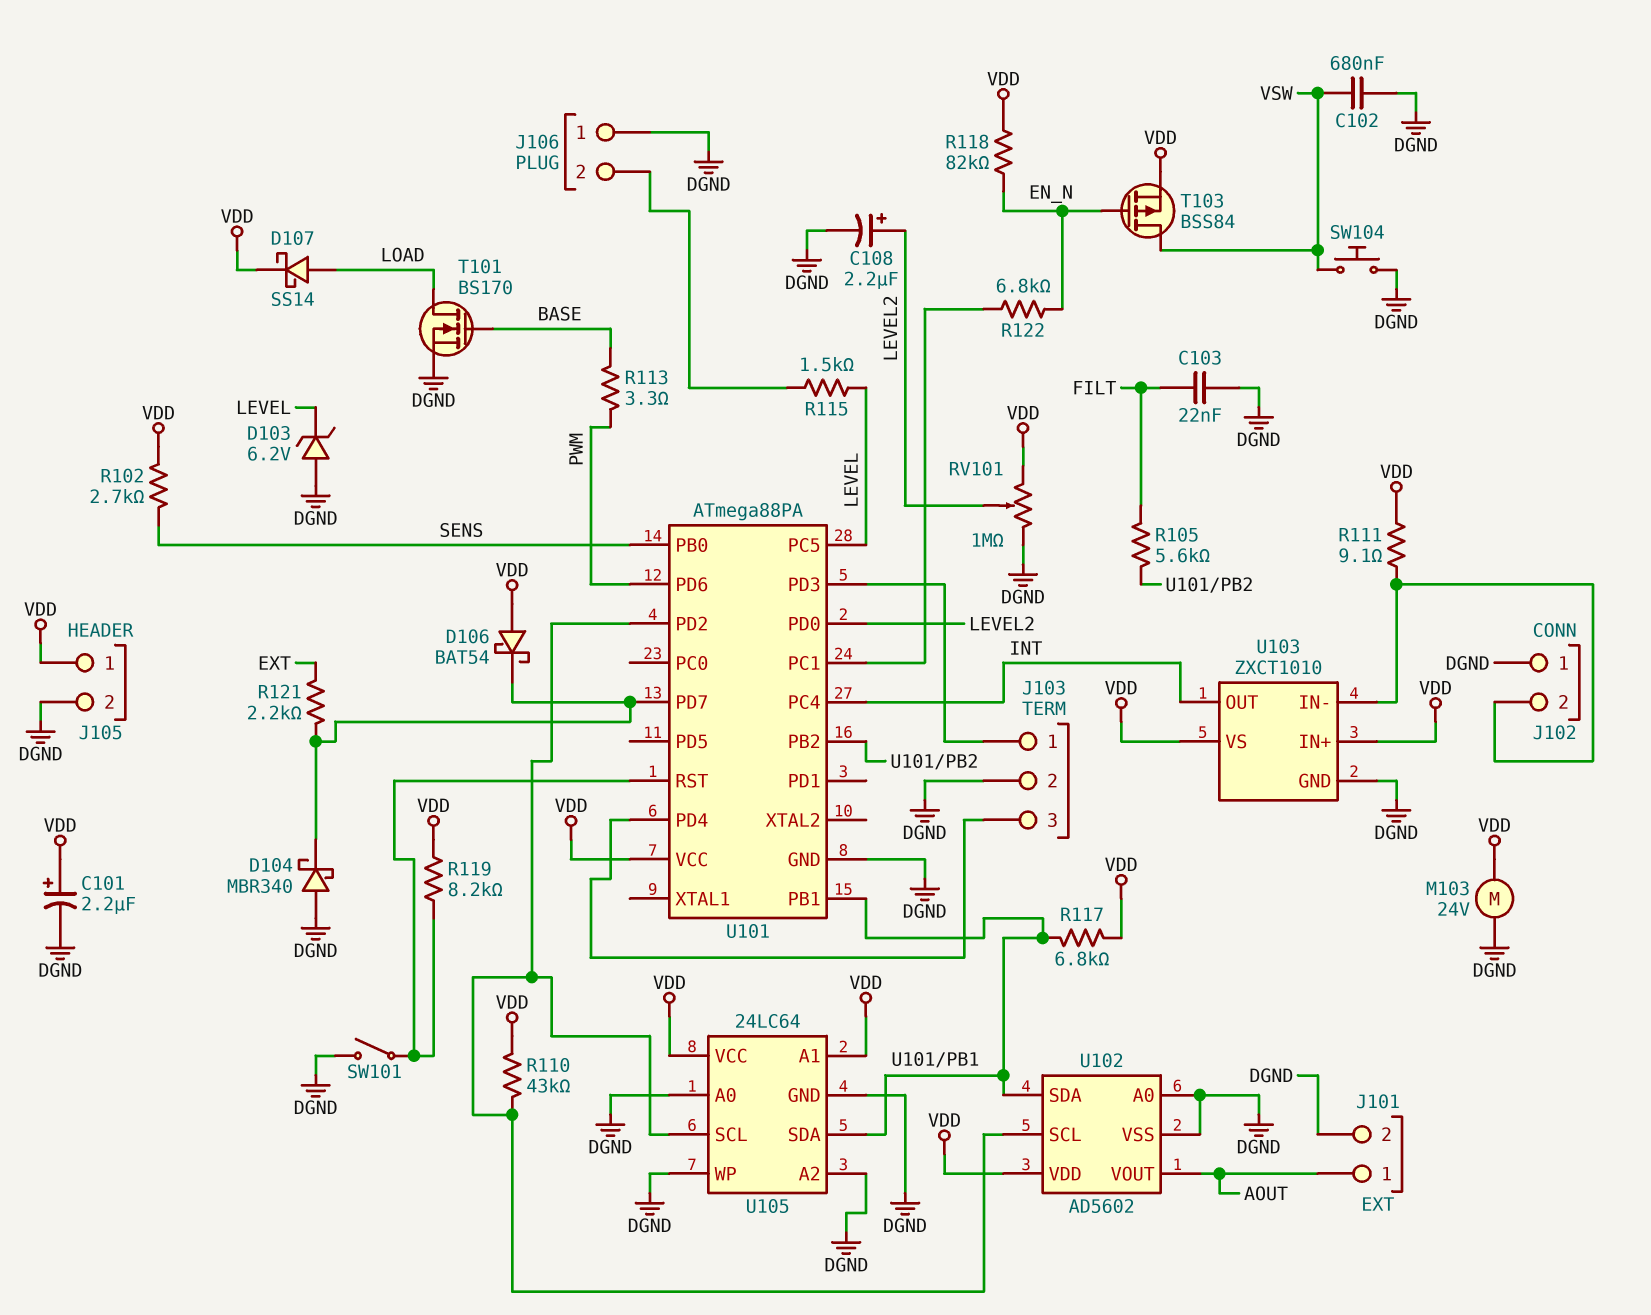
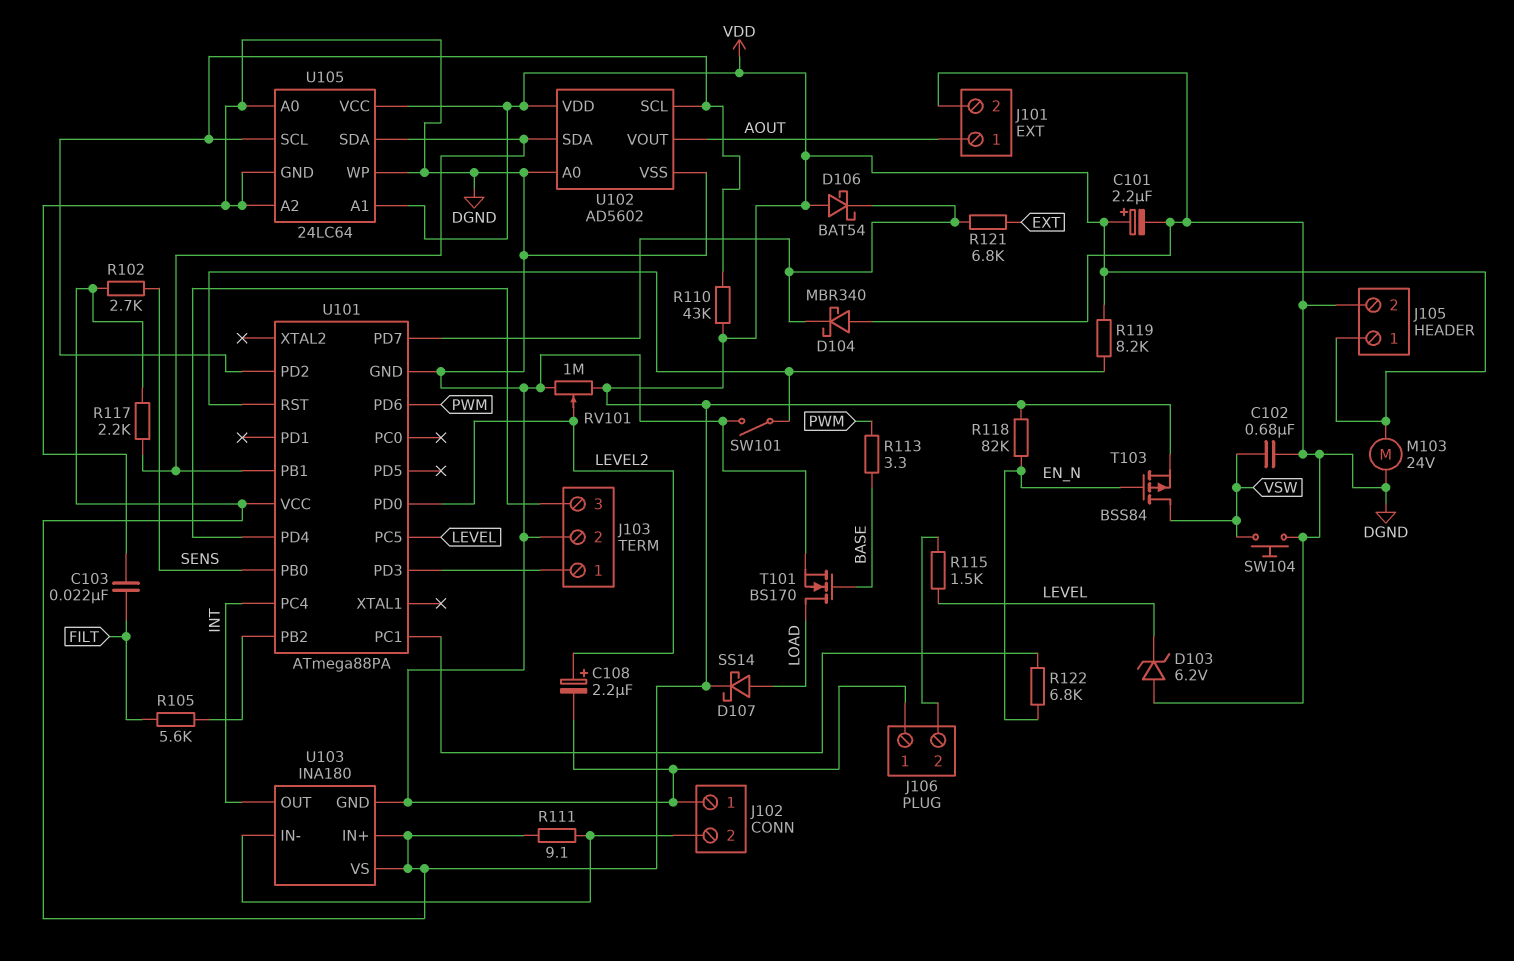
R117: 6.8k (U101/PB1, VDD) -> 2.2k (U101/PB1, VDD)
R121: 2.2k (EXT, U101/PD7) -> 6.8k (EXT, U101/PD7)
U103: ZXCT1010 -> INA180

